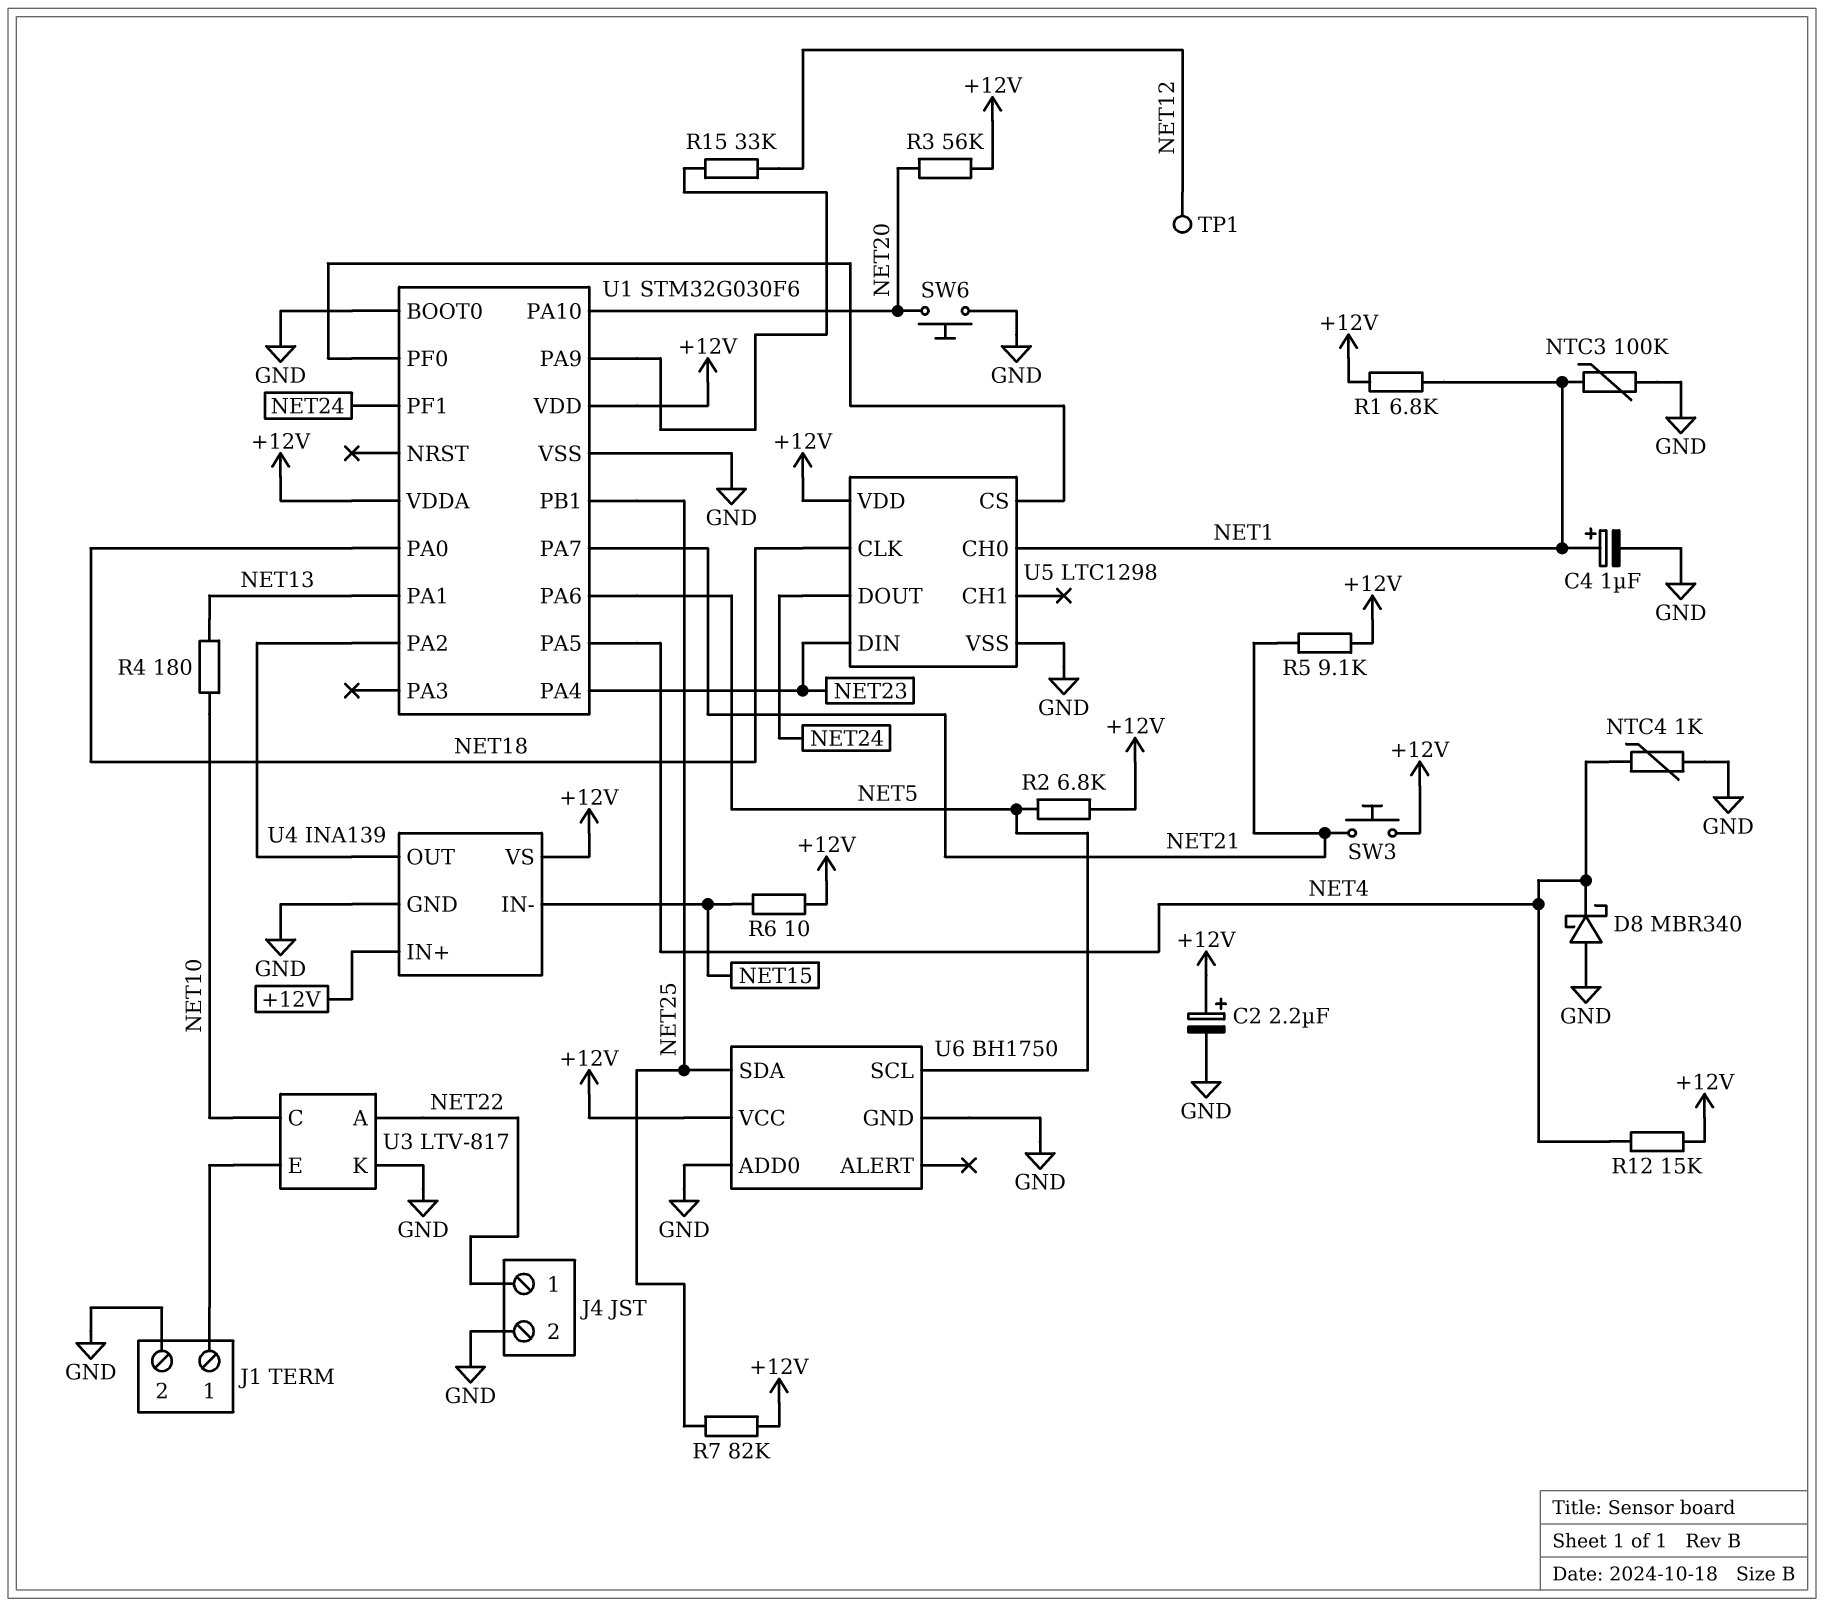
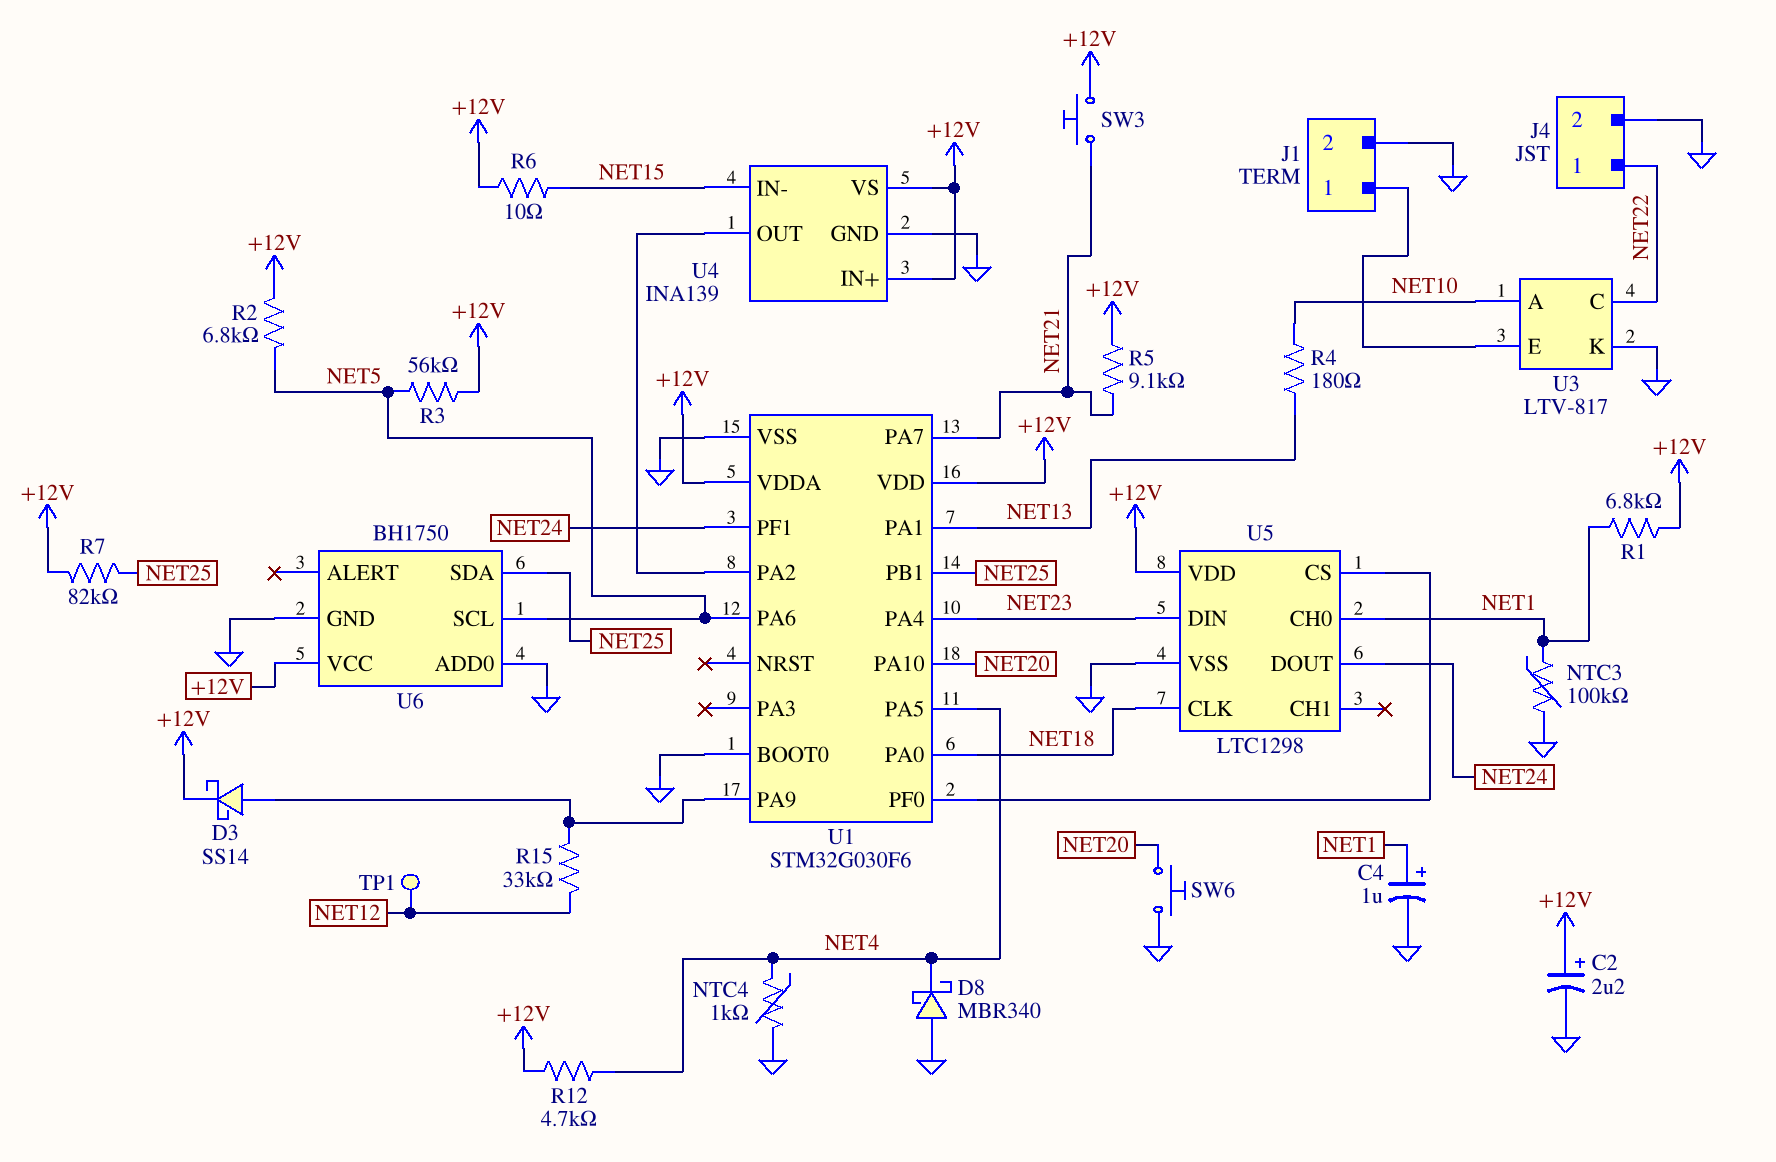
D3: none -> schottky SS14 (A U1/PA9, K +12V)
R3: 56k (+12V, NET20) -> 56k (+12V, NET5)
R12: 15k (+12V, NET4) -> 4.7k (+12V, NET4)
U3 pin A: NET22 -> NET10
U3 pin C: NET10 -> NET22

